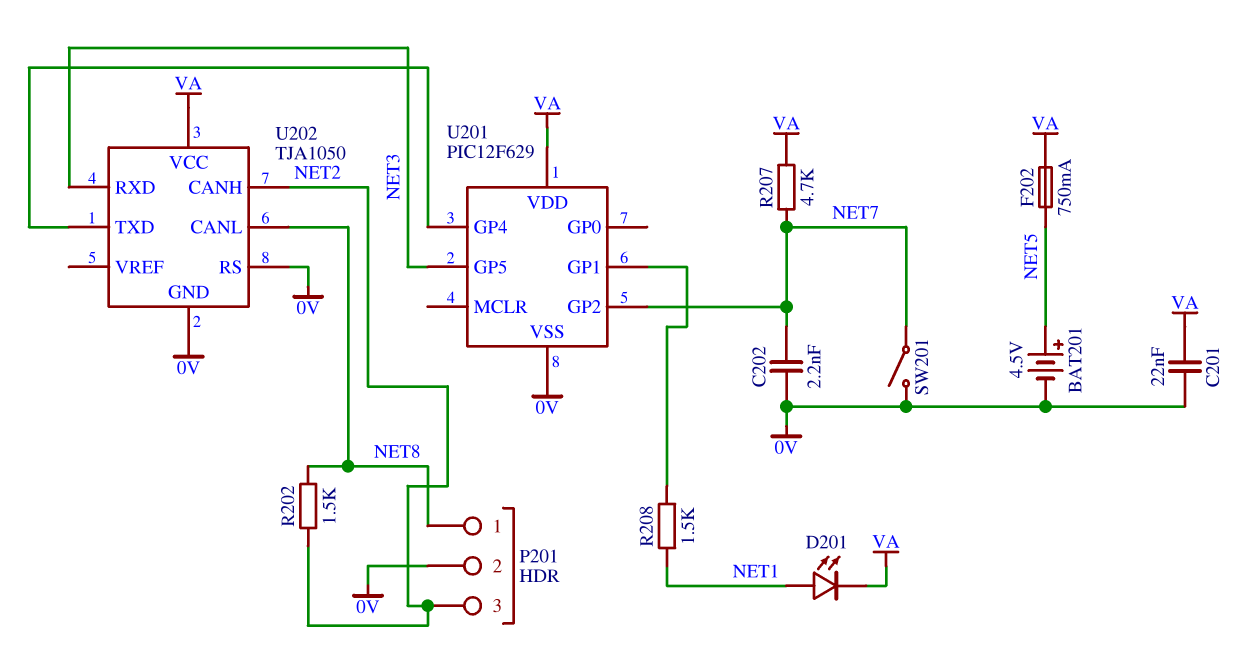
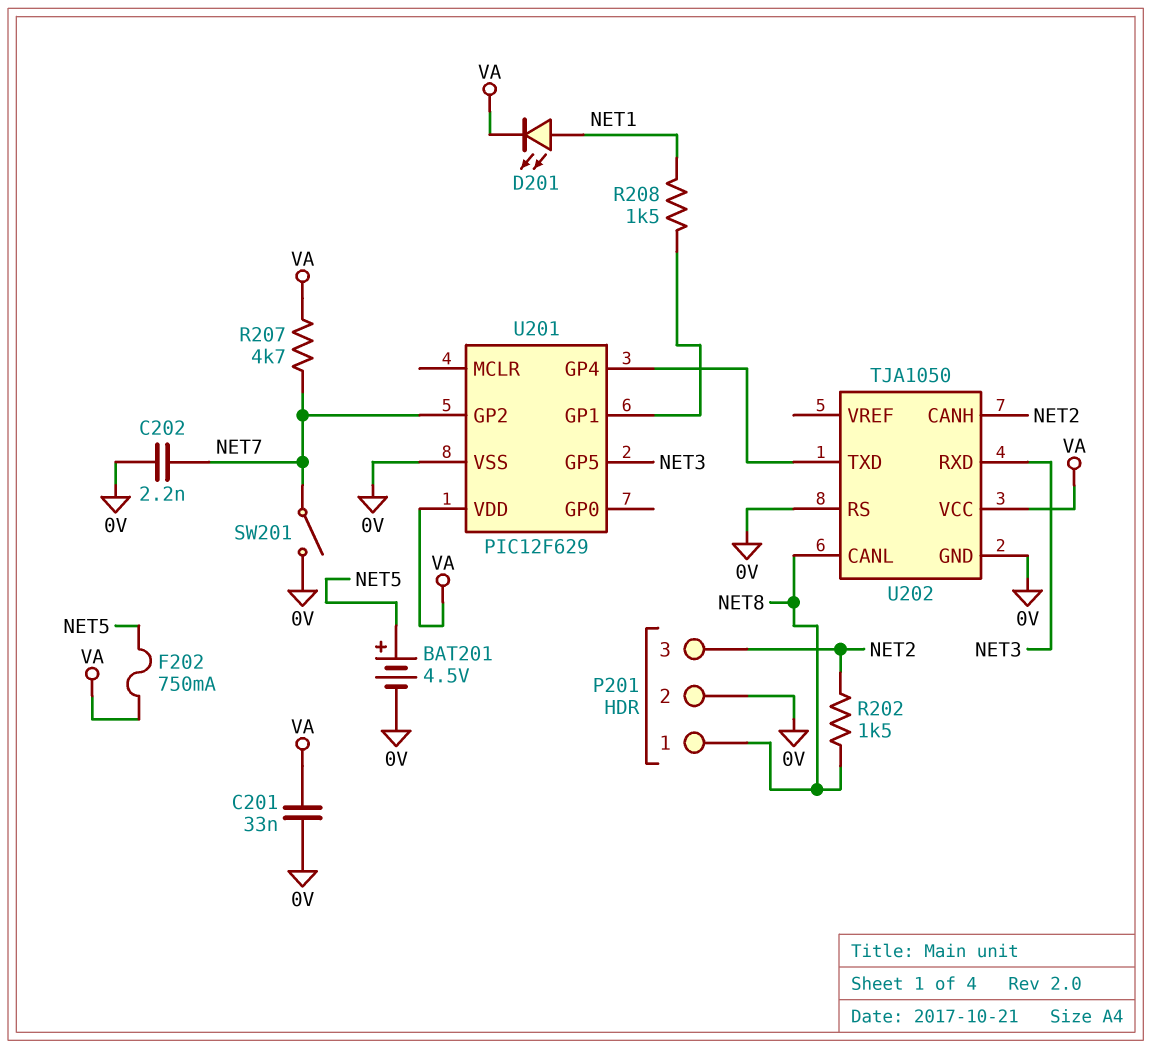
C201: 22nF (0V, VA) -> 33nF (0V, VA)

